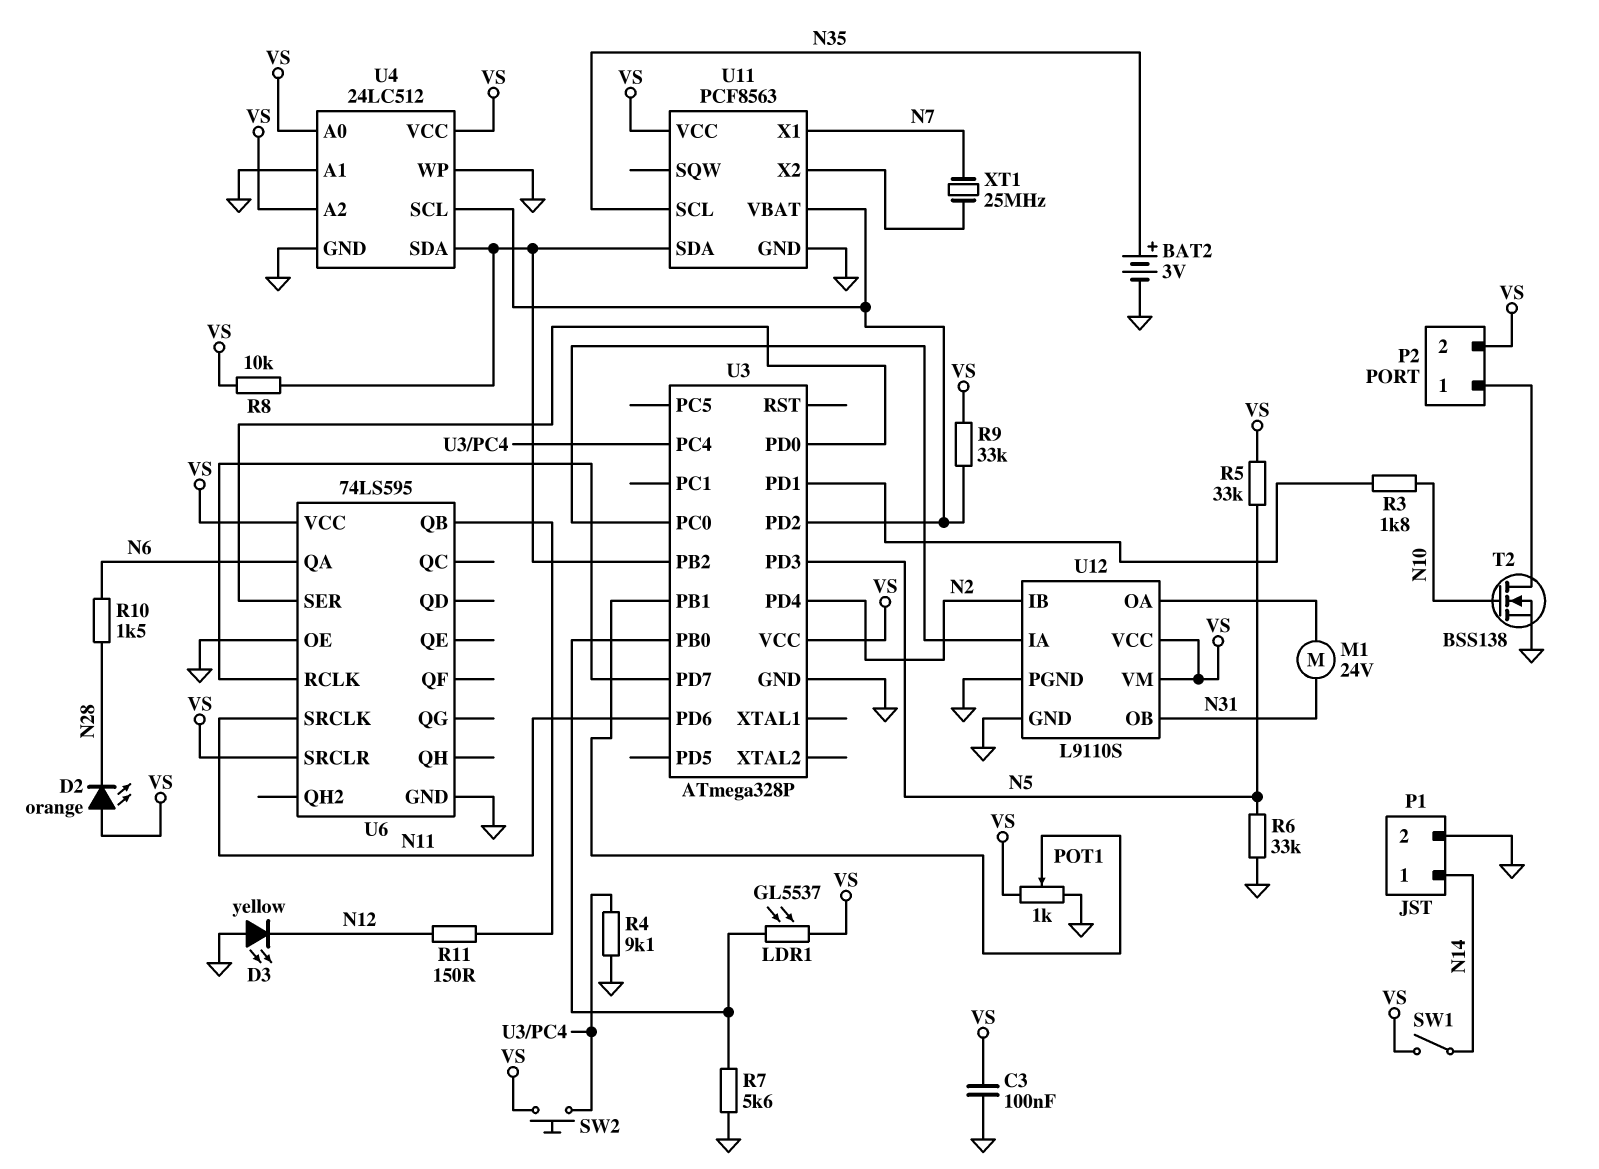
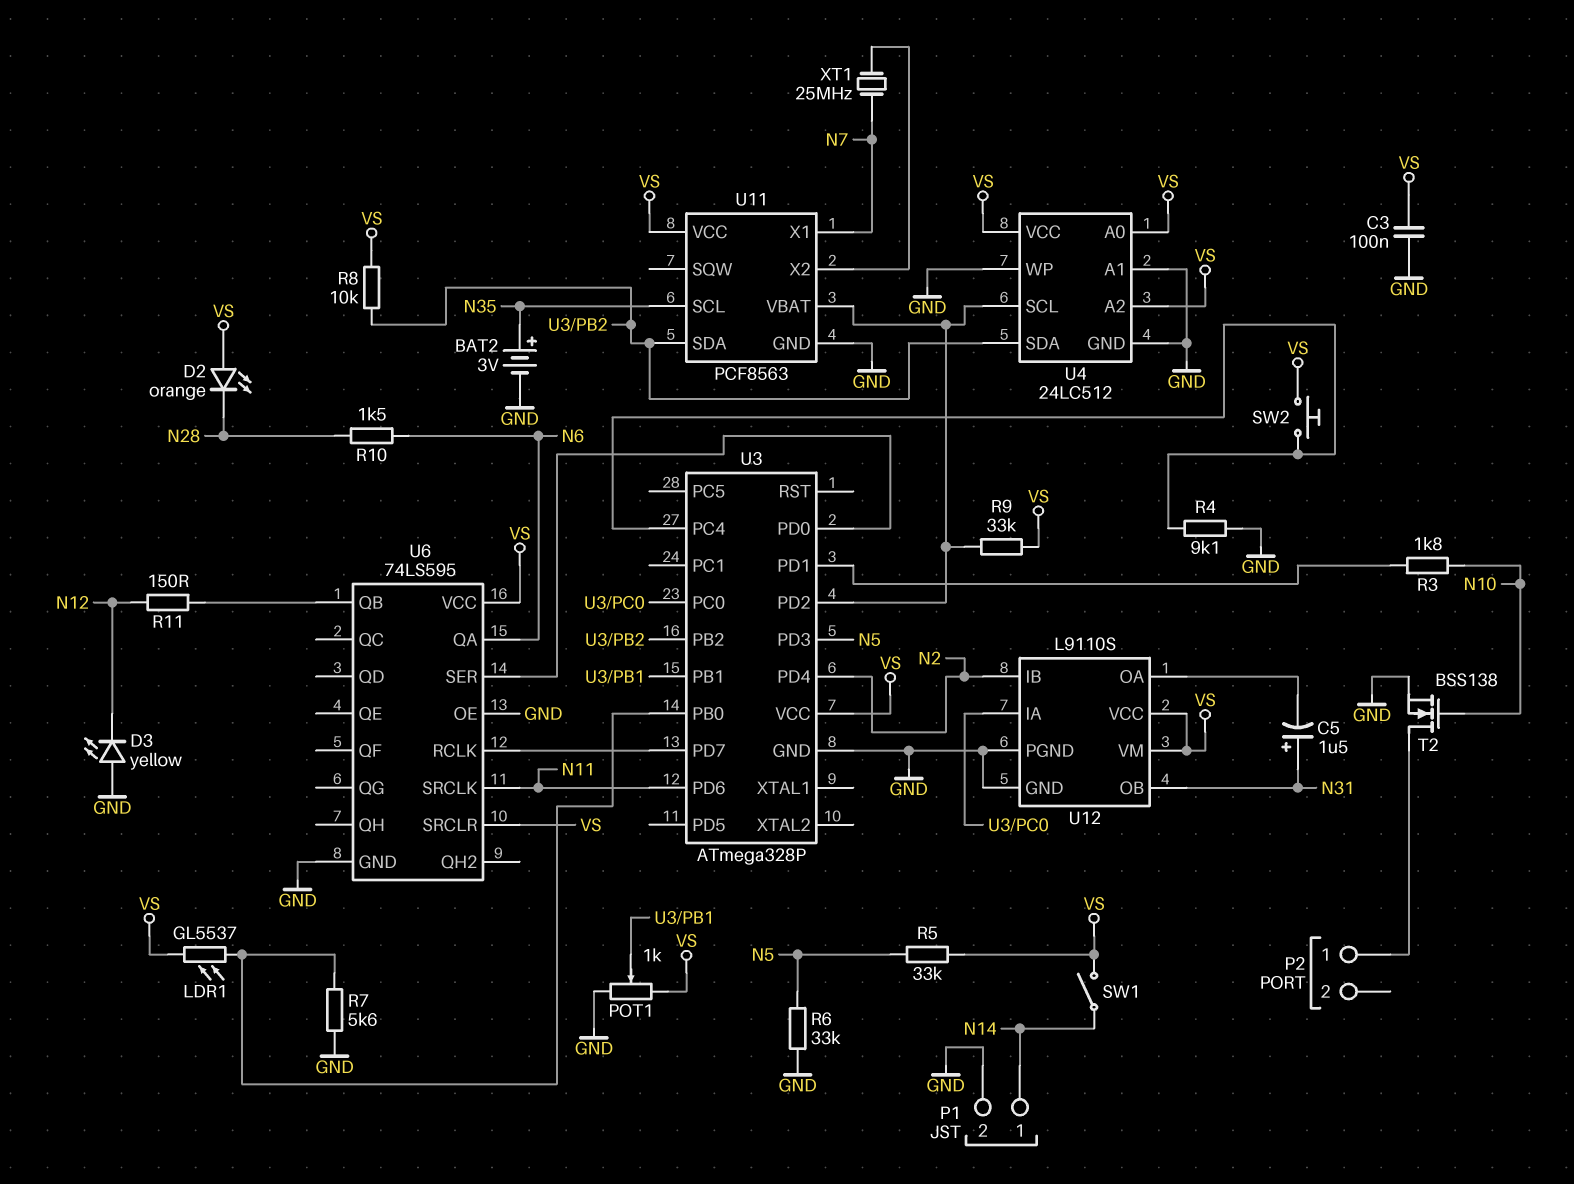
C5: none -> 1.5uF (plus N31, minus U12/OA)
M1: motor 24V (N31, U12/OA) -> none
P2 pin 2: VS -> none

